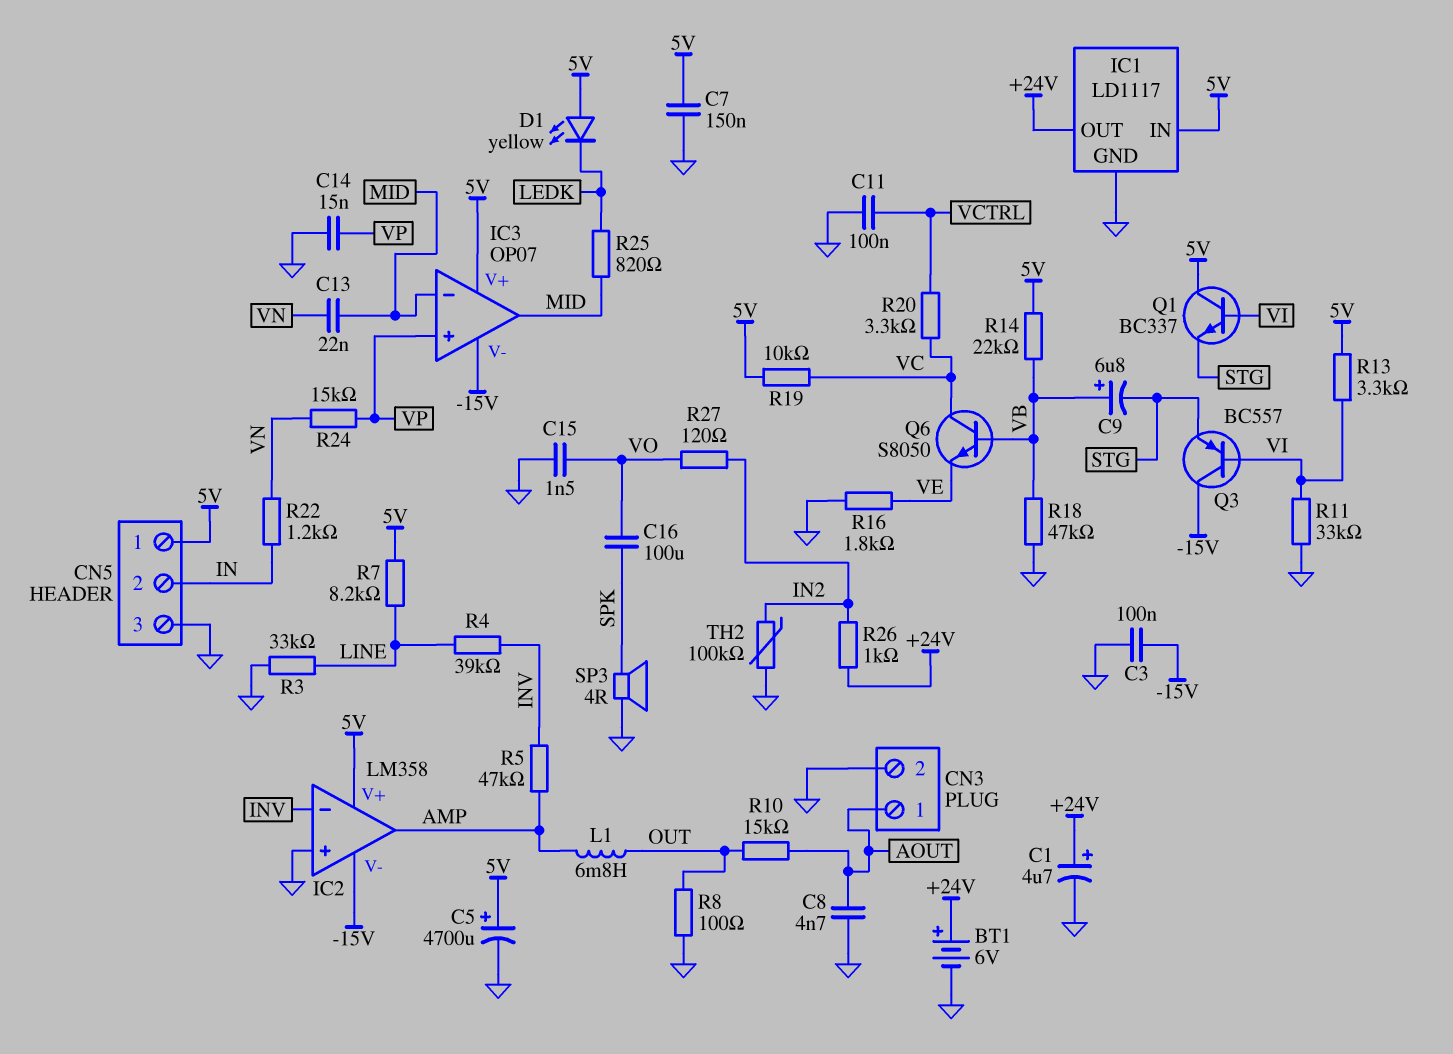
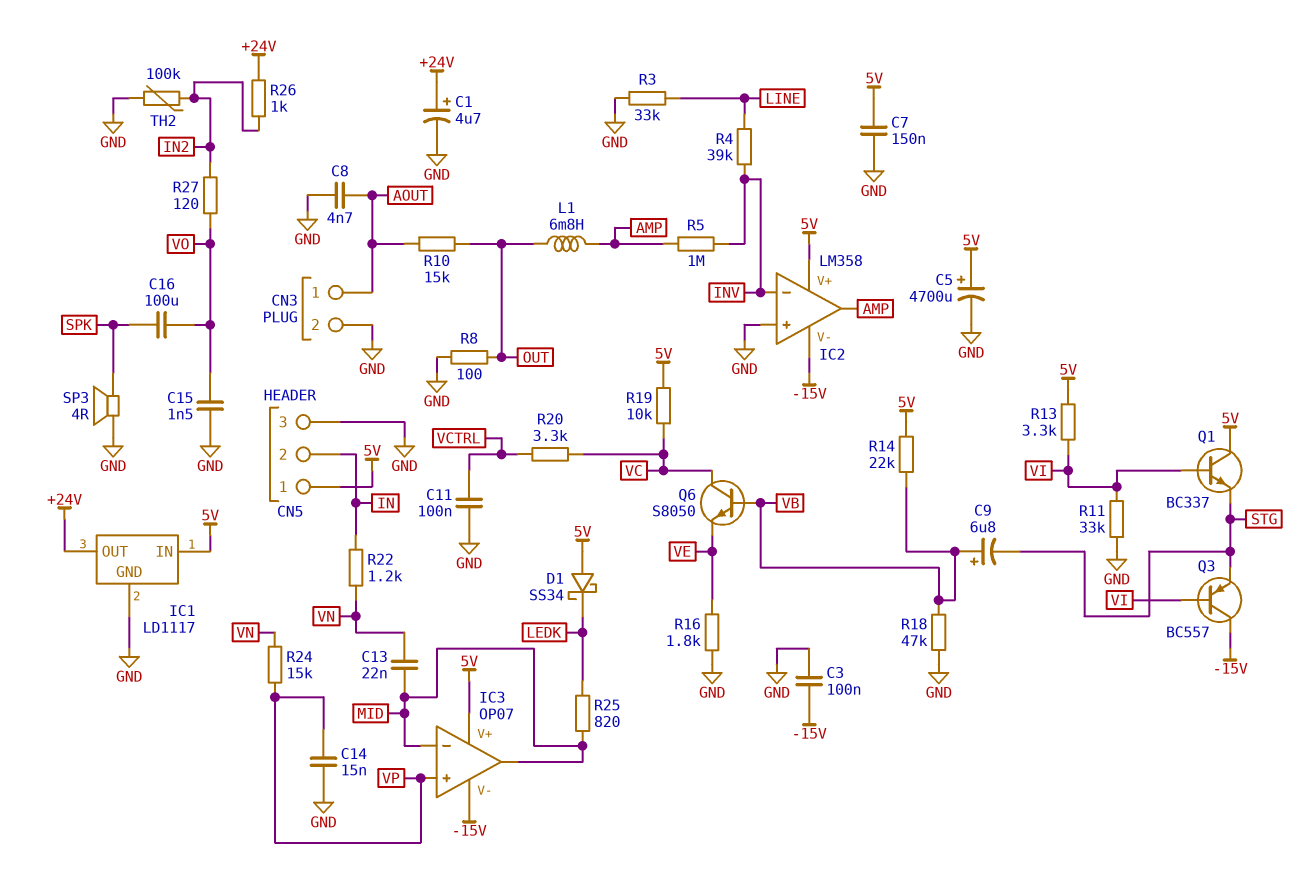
BT1: 6V (plus +24V, minus GND) -> none
D1: LED yellow (A 5V, K LEDK) -> schottky SS34 (A 5V, K LEDK)
R5: 47k (AMP, INV) -> 1M (AMP, INV)
R7: 8.2k (5V, LINE) -> none

